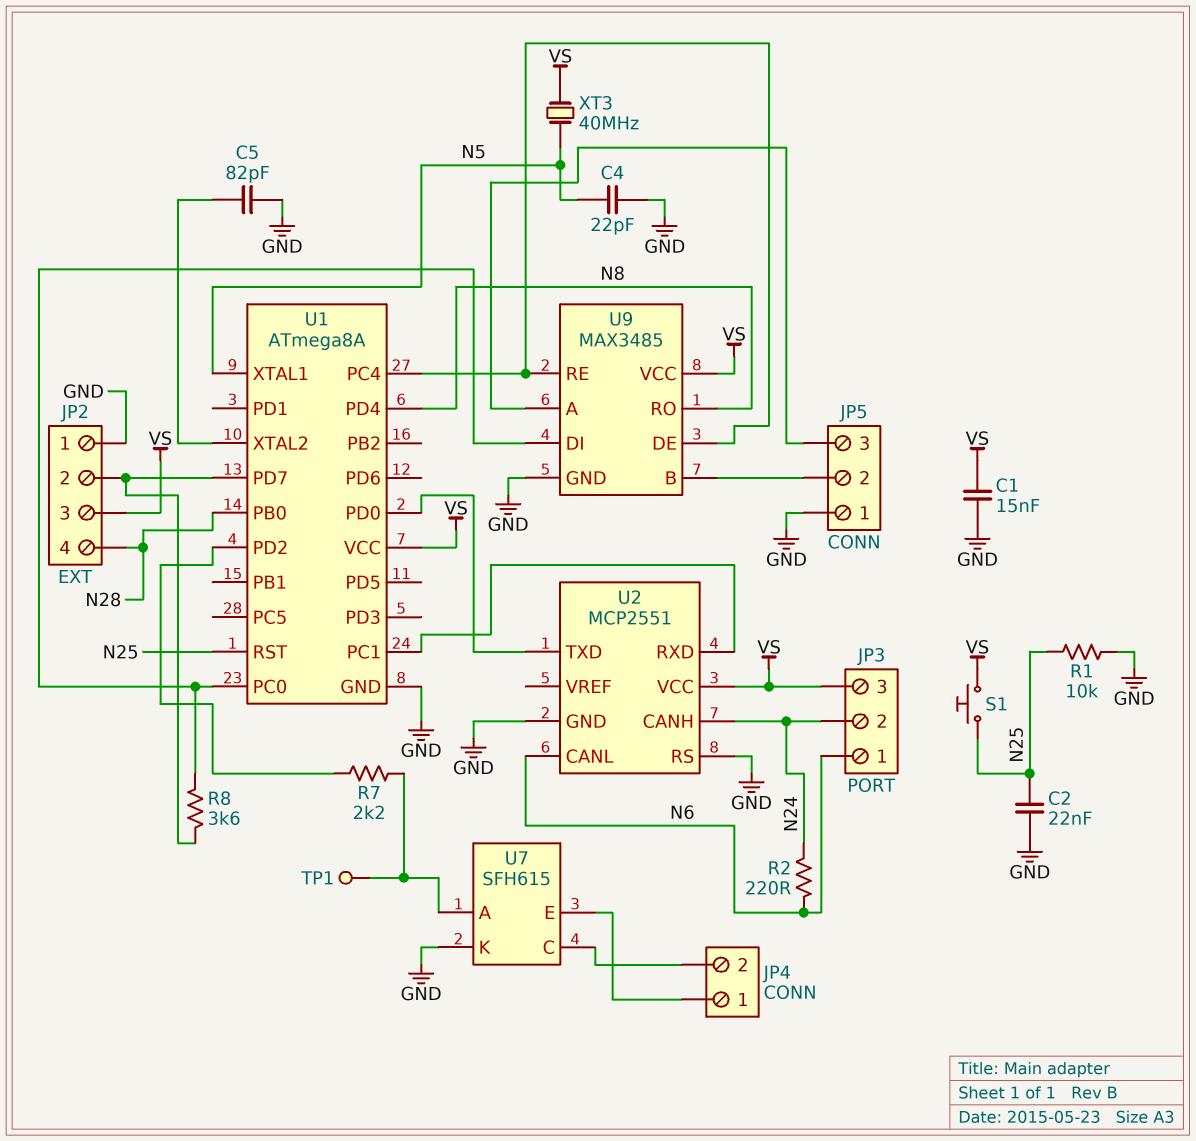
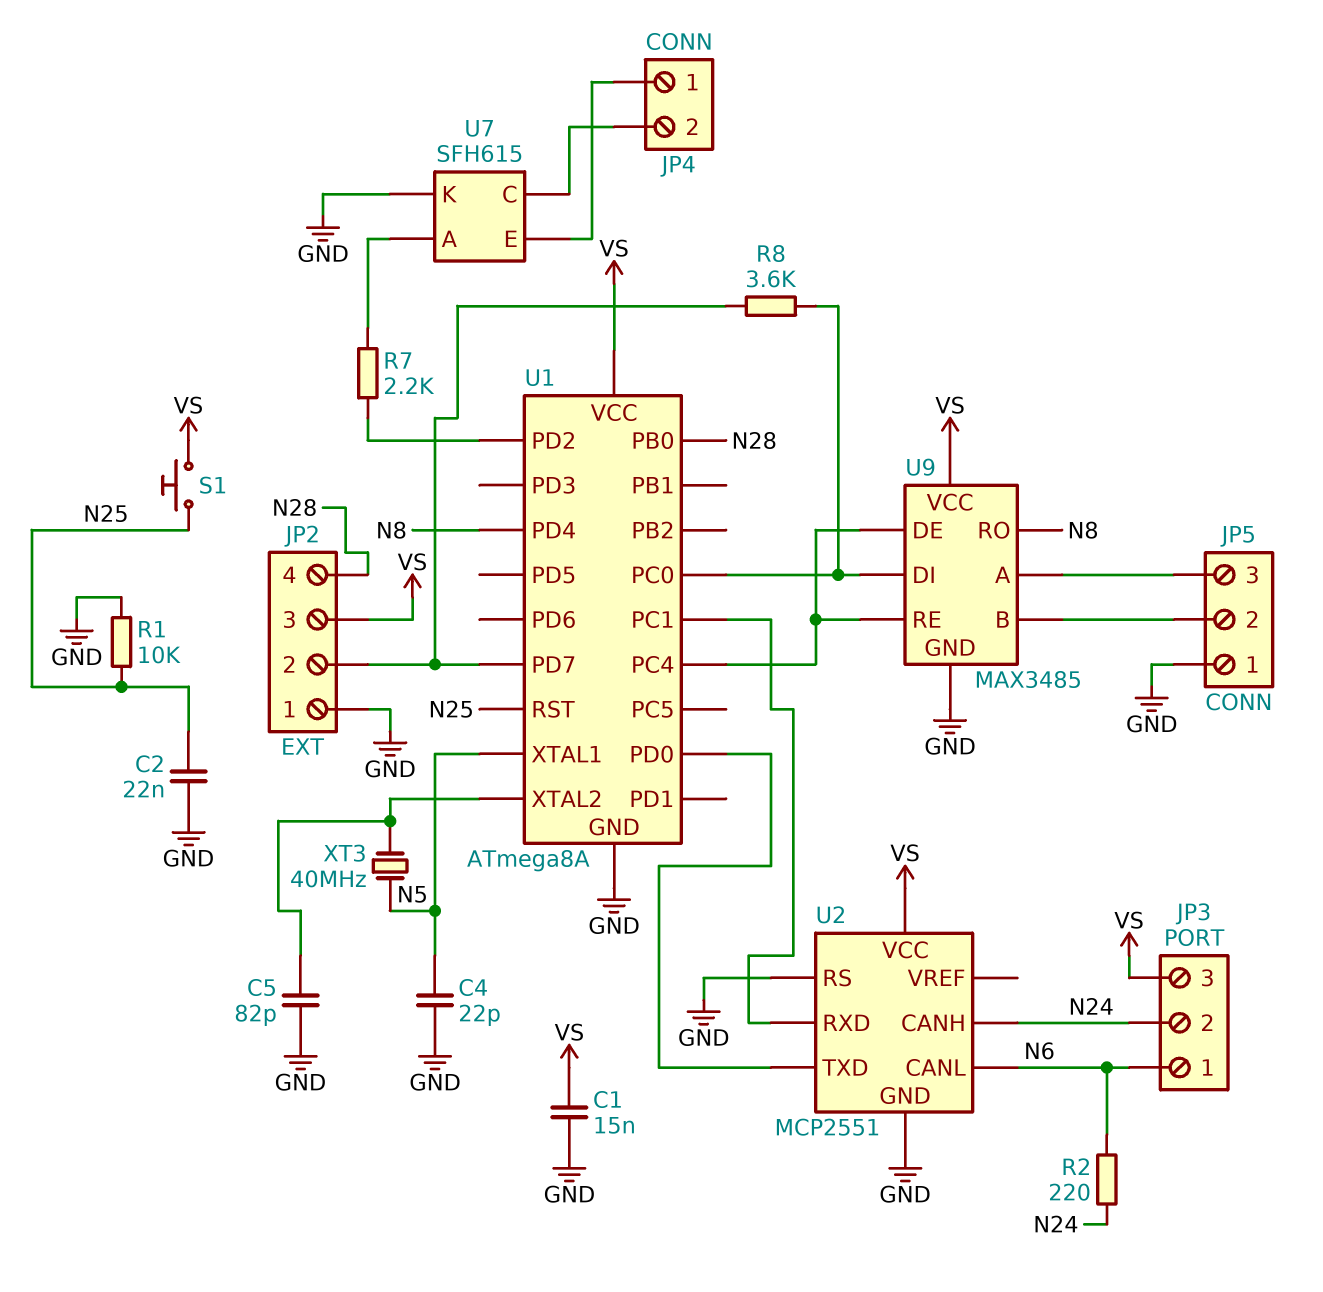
TP1: test point (U7/A) -> none
XT3: 40MHz (N5, VS) -> 40MHz (N5, U1/XTAL2)

